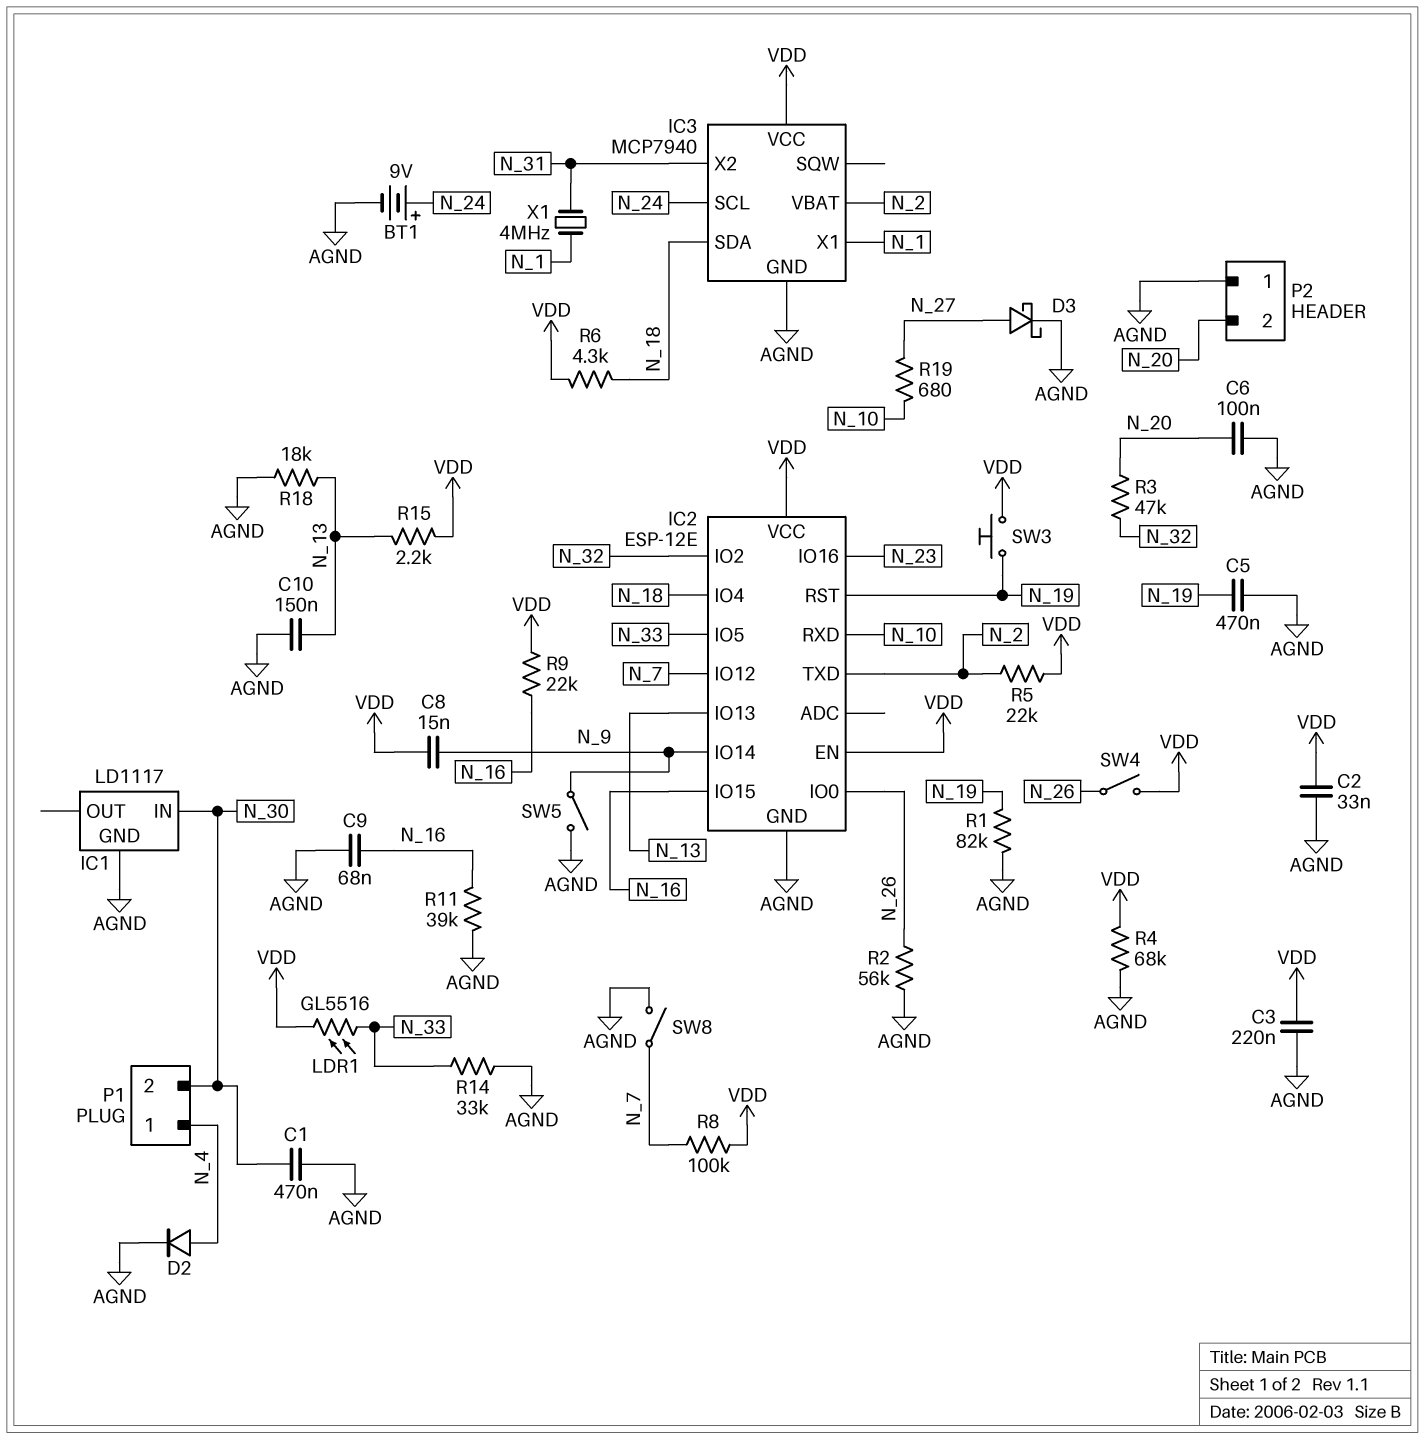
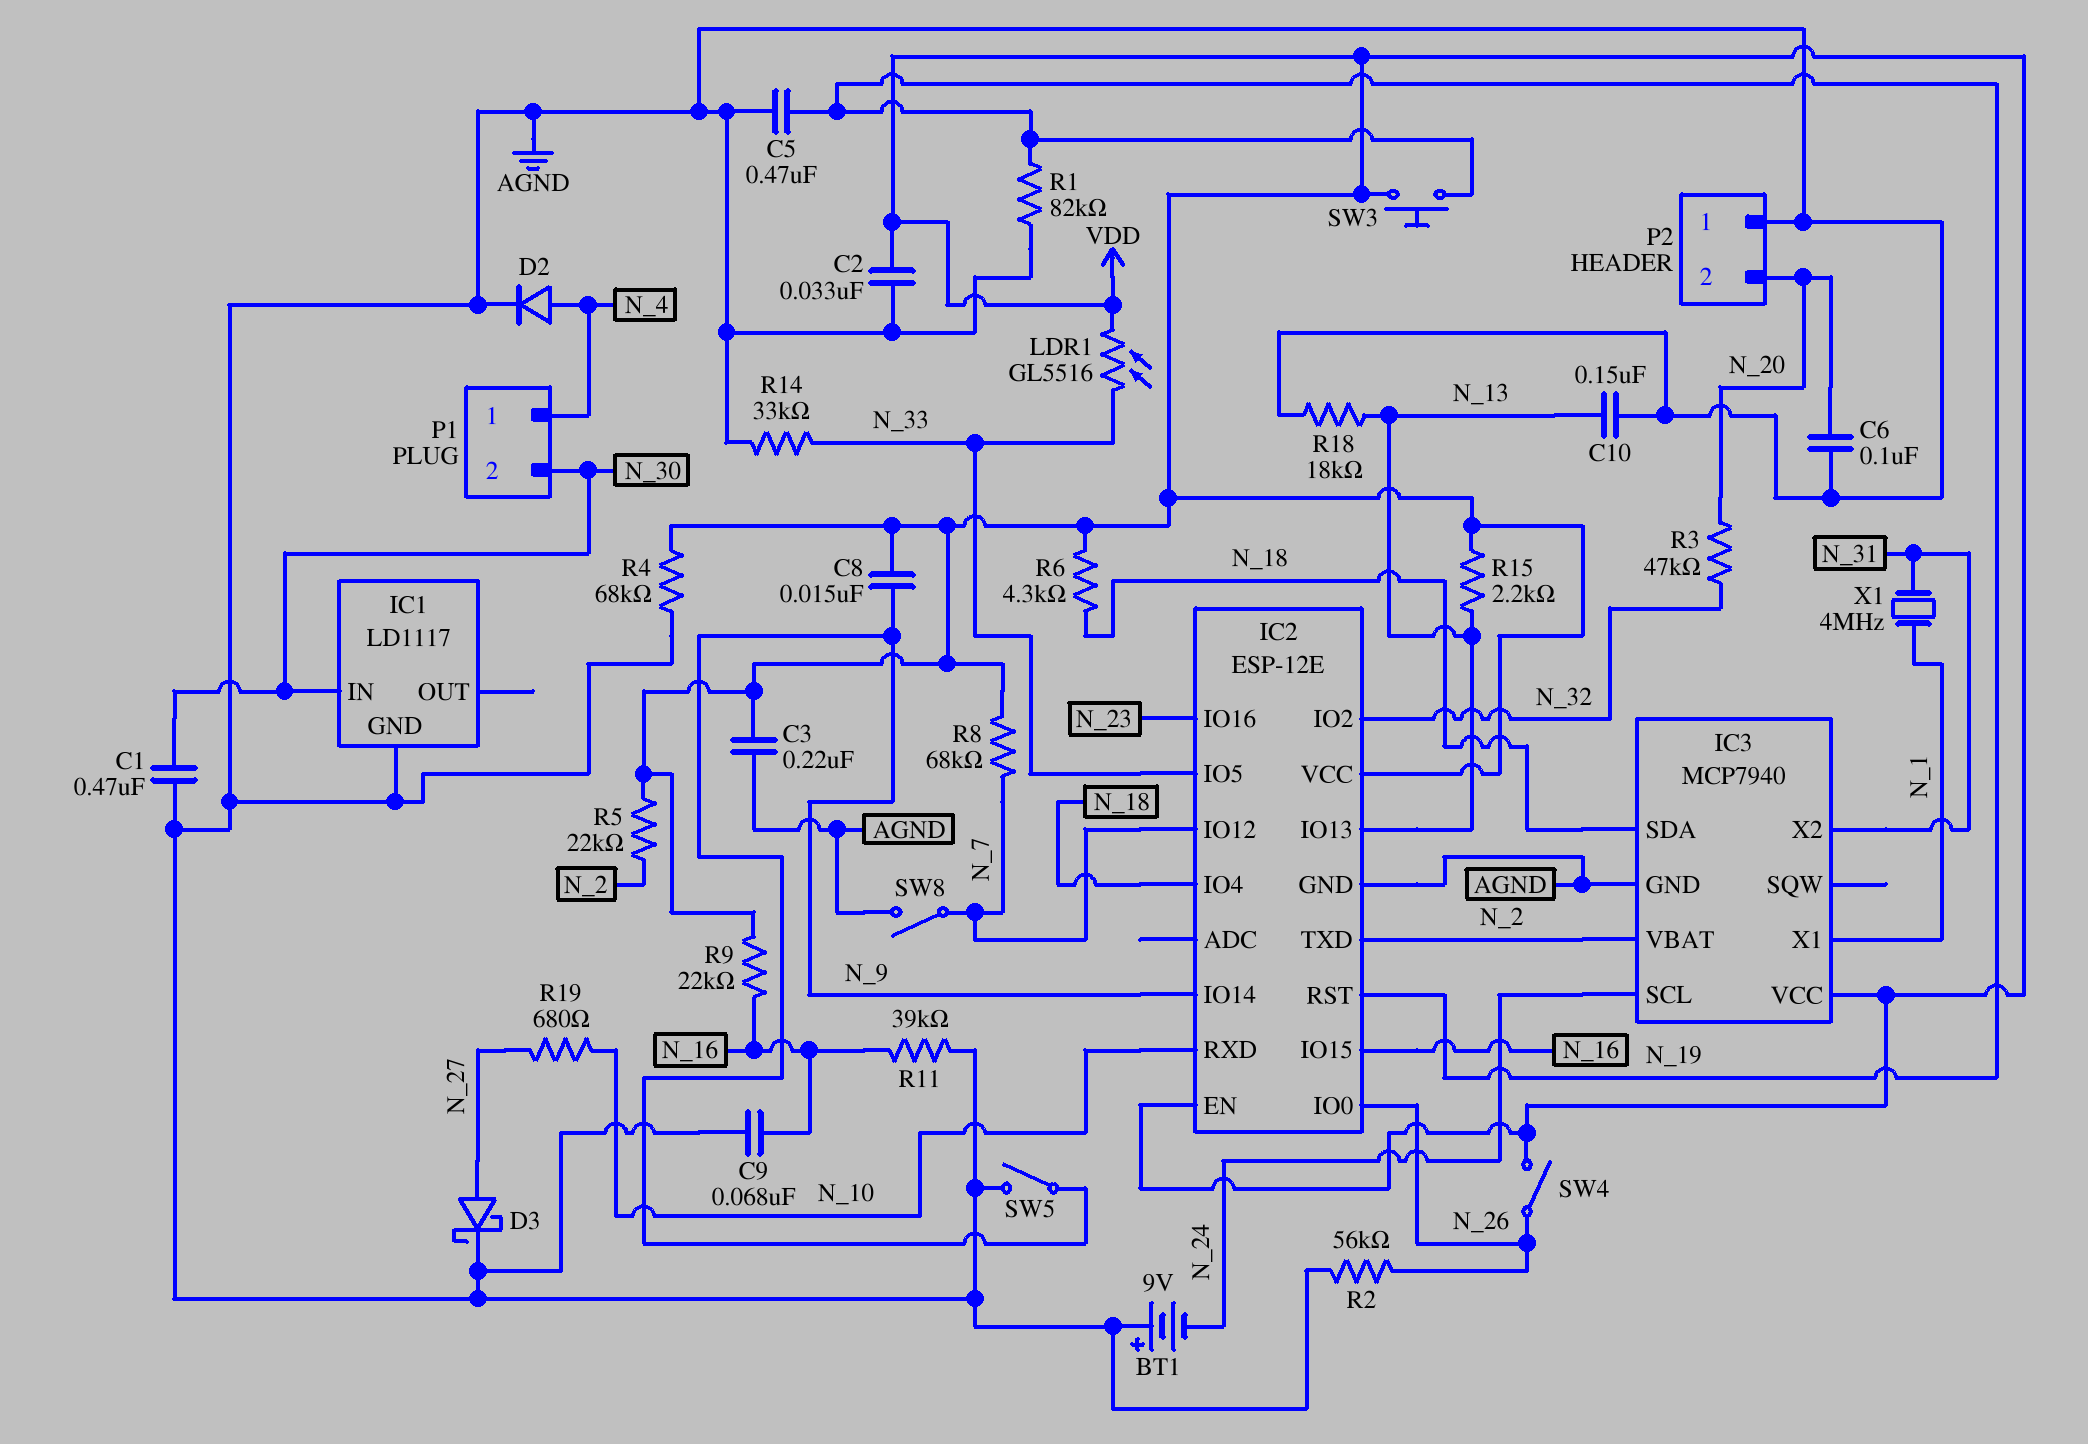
BT1: 9V (plus N_24, minus AGND) -> 9V (plus AGND, minus N_24)
R8: 100k (N_7, VDD) -> 68k (N_7, VDD)

